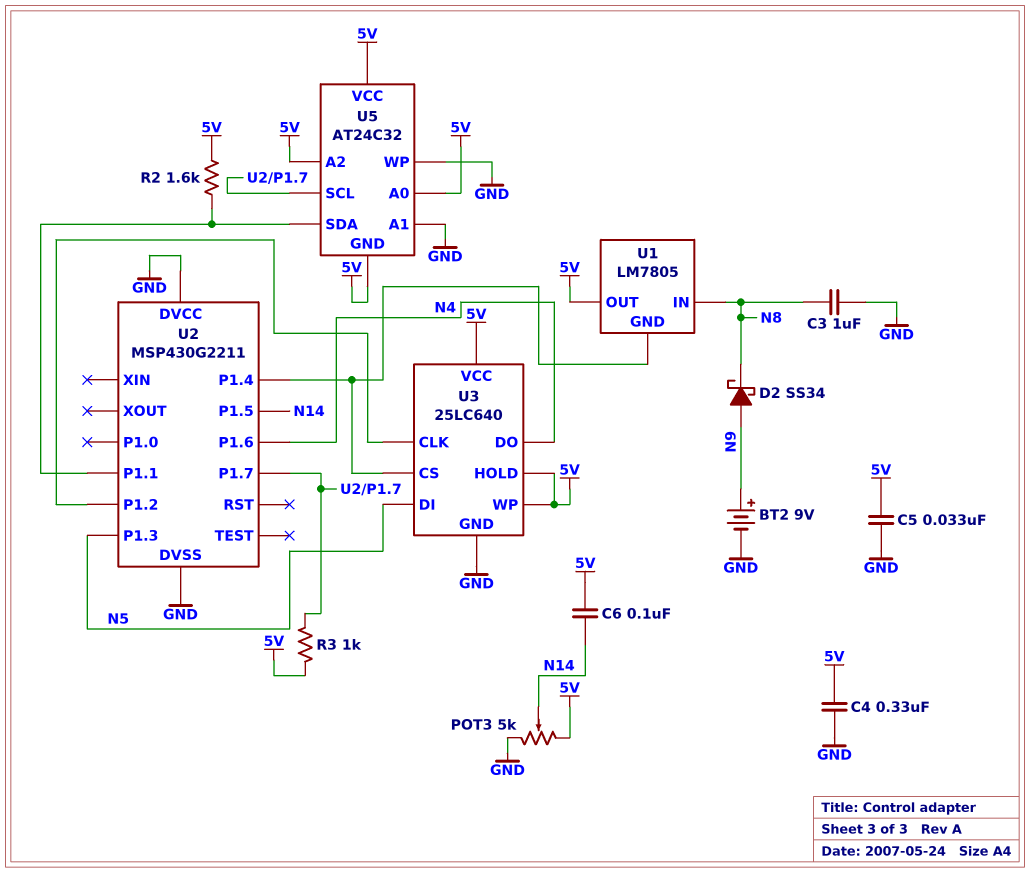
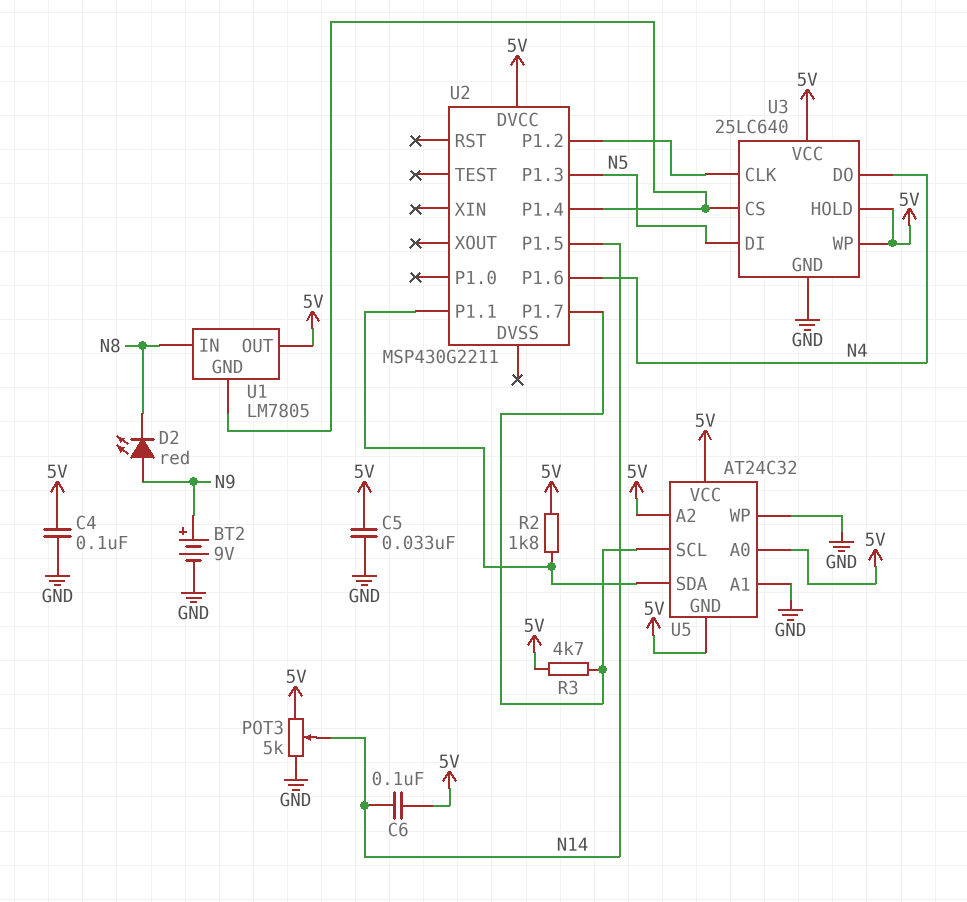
C3: 1uF (GND, N8) -> none
C4: 330nF (5V, GND) -> 100nF (5V, GND)
D2: schottky SS34 (A N9, K N8) -> LED red (A N9, K N8)
R2: 1.6k (5V, U2/P1.1) -> 1.8k (5V, U2/P1.1)
R3: 1k (5V, U2/P1.7) -> 4.7k (5V, U2/P1.7)
U2 pin DVCC: GND -> 5V
U2 pin DVSS: GND -> none

